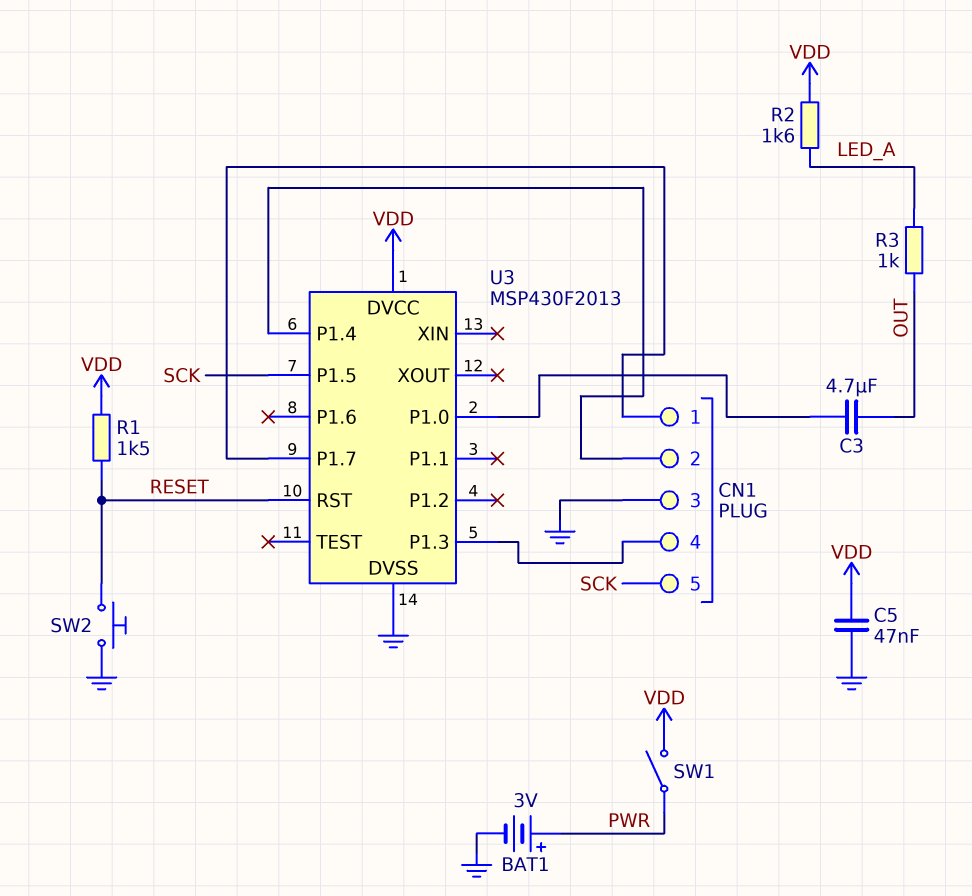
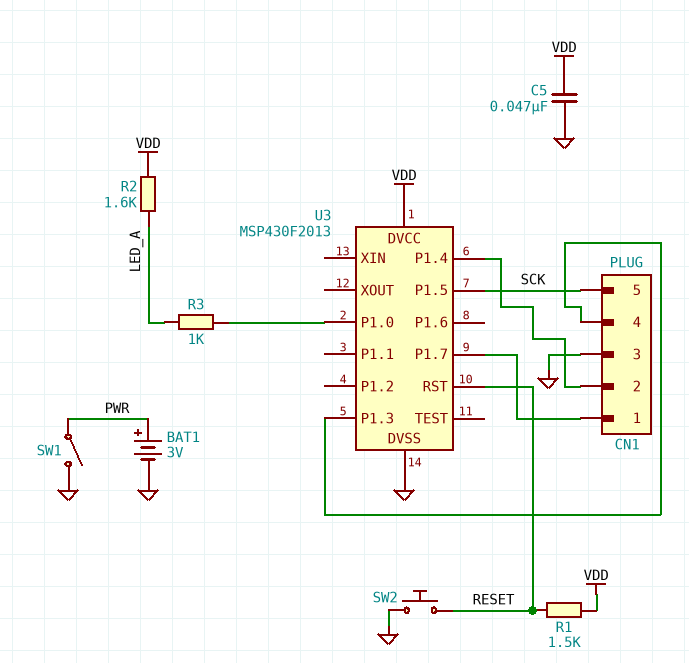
C3: 4.7uF (OUT, U3/P1.0) -> none
R3: 1k (LED_A, OUT) -> 1k (LED_A, U3/P1.0)
SW1: switch (PWR, VDD) -> switch (GND, PWR)

